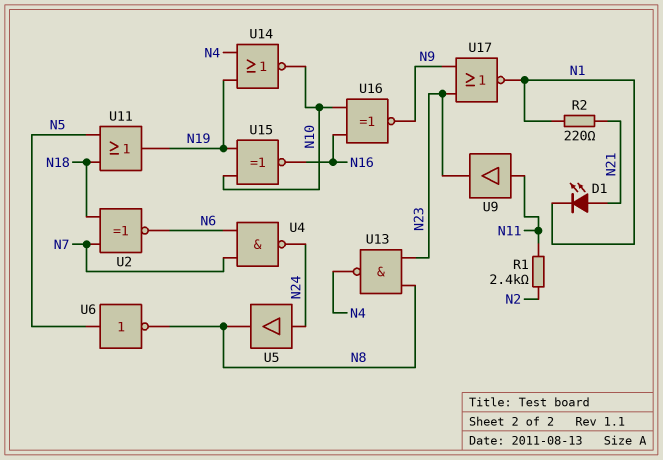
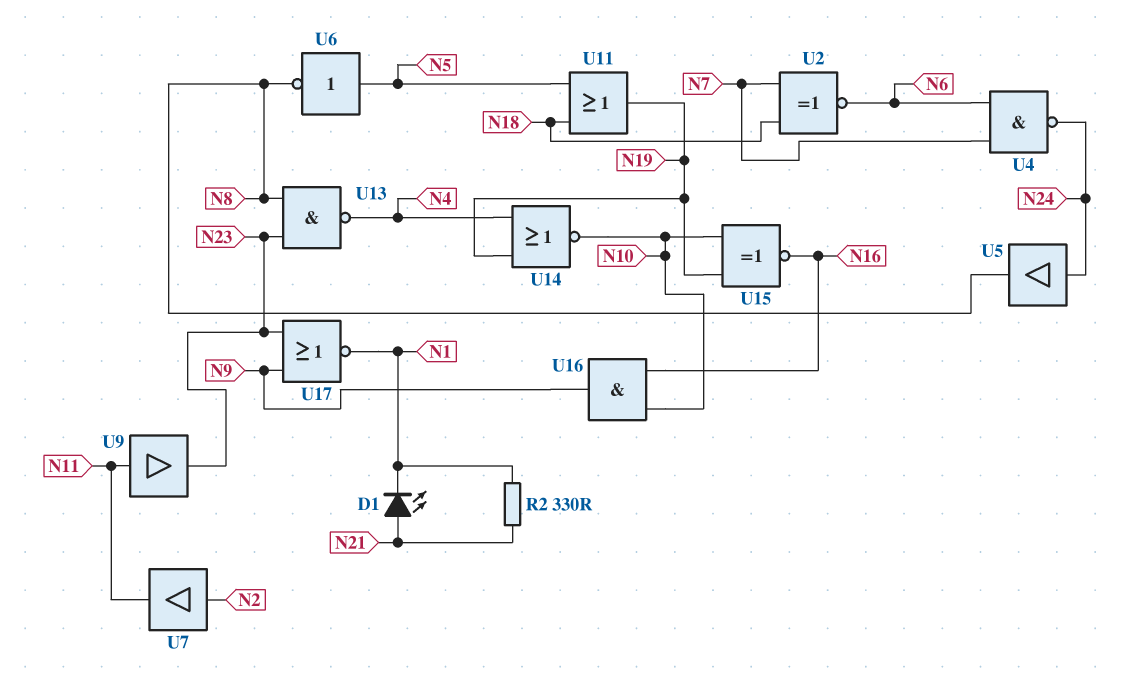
R1: 2.4k (N2, N11) -> none
R2: 220 (N1, N21) -> 330 (N1, N21)
U7: none -> buffer (in N2, out N11)
U16: XNOR (in N10, in N16, out N9) -> AND (in N10, in N16, out N9)

